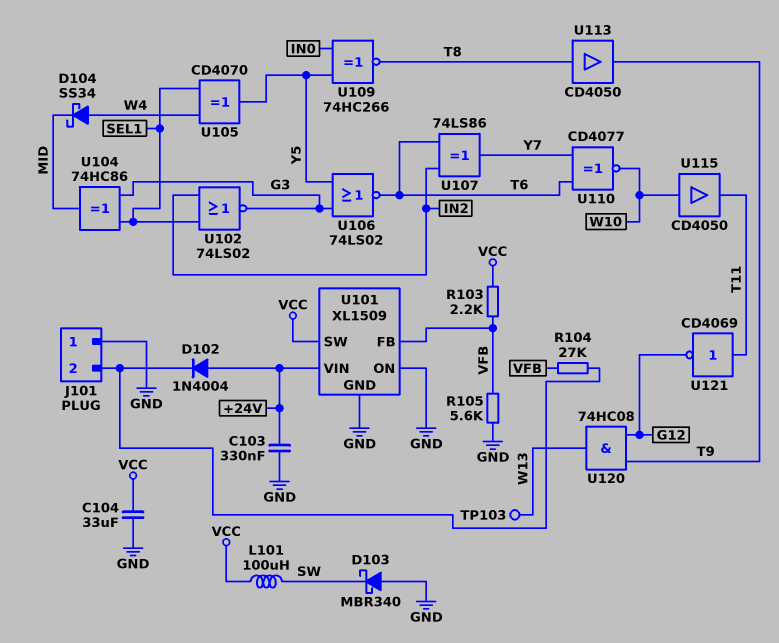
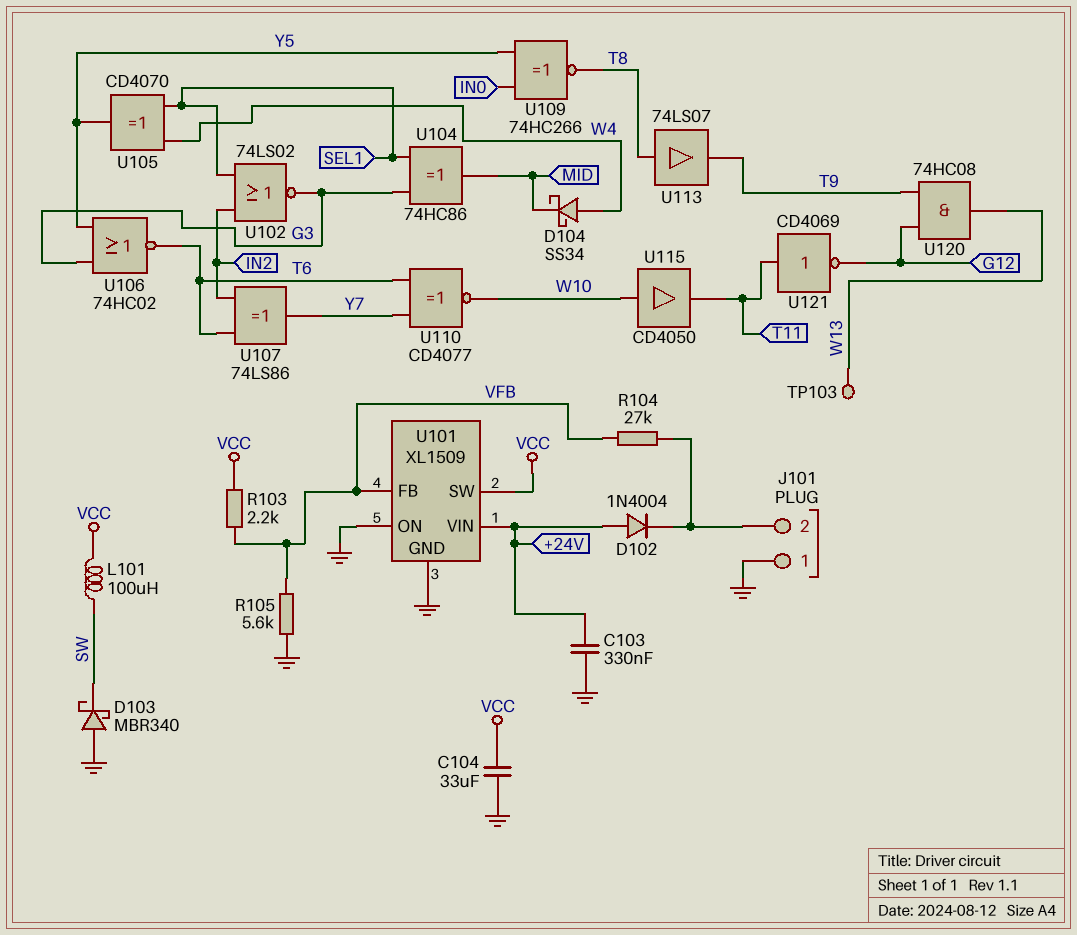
U106: NOR 74LS02 (in G3, in Y5, out T6) -> NOR 74HC02 (in G3, in Y5, out T6)
U113: buffer CD4050 (in T8, out T9) -> buffer 74LS07 (in T8, out T9)

